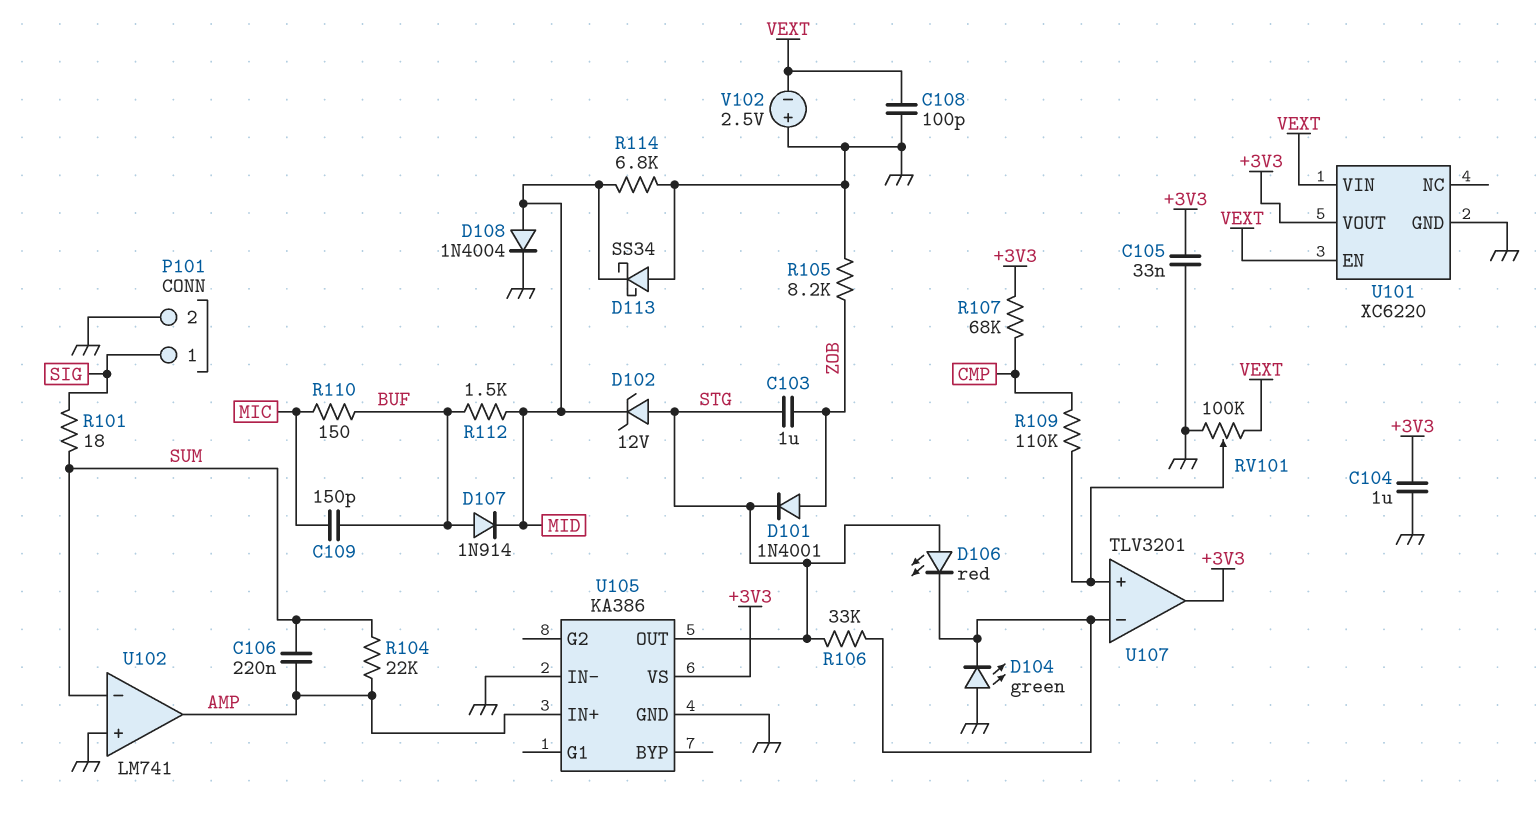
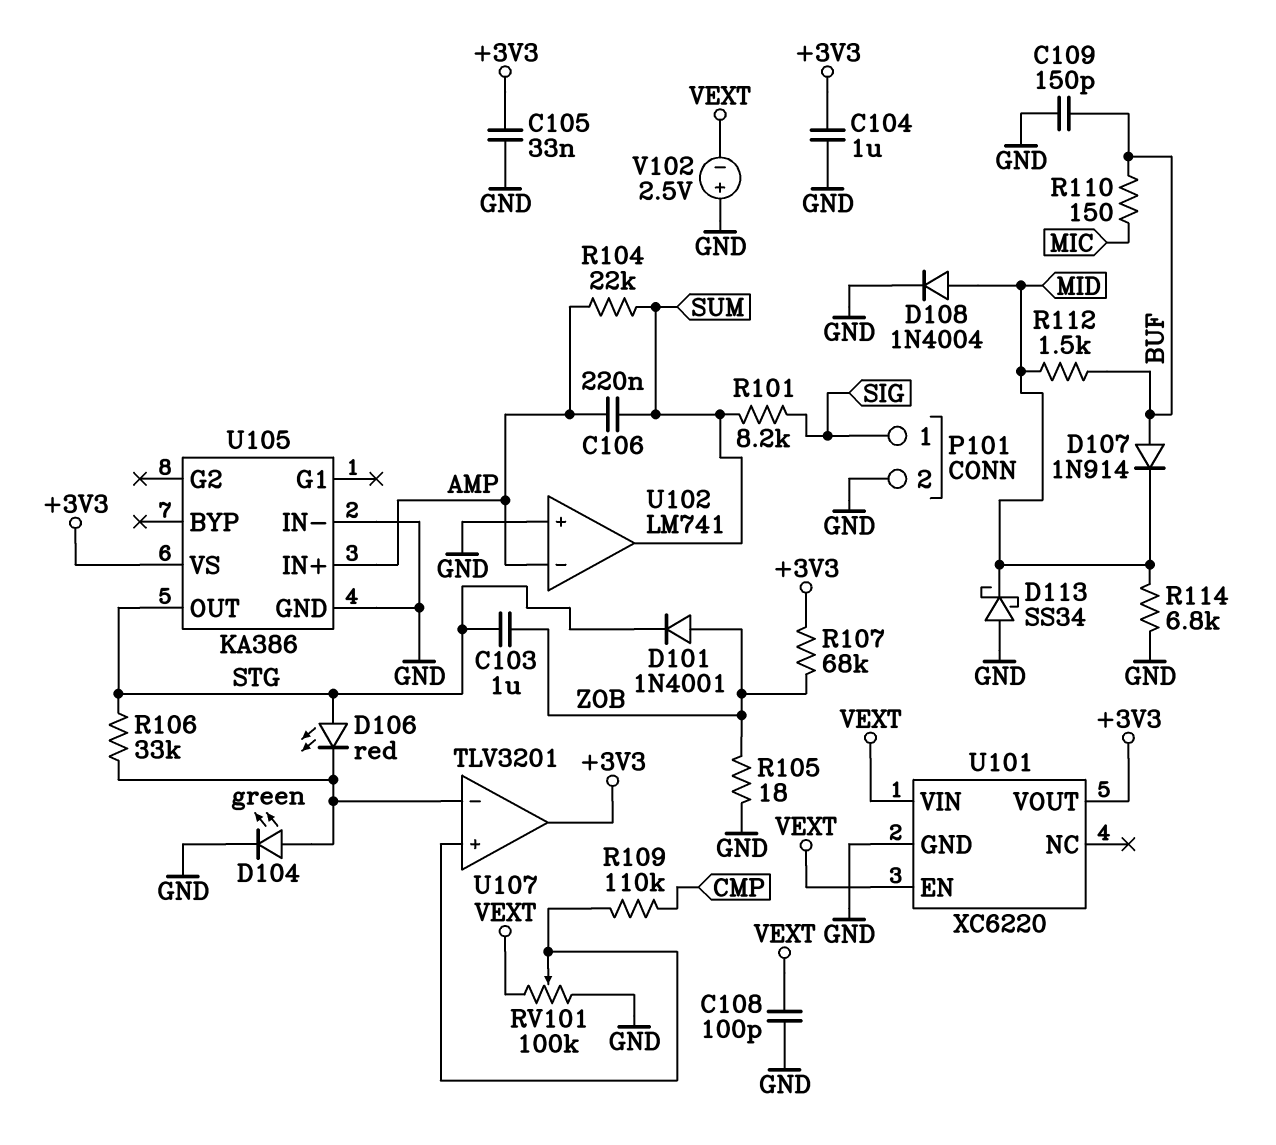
C109: 150pF (BUF, MIC) -> 150pF (BUF, GND)
D102: zener 12V (A STG, K MID) -> none
D104: LED green (A GND, K U107/in-) -> LED green (A U107/in-, K GND)
R101: 18 (SIG, SUM) -> 8.2k (SIG, SUM)
R105: 8.2k (GND, ZOB) -> 18 (GND, ZOB)
R107: 68k (+3V3, CMP) -> 68k (+3V3, ZOB)
U102 pin in-: SUM -> AMP
U102 pin out: AMP -> SUM

